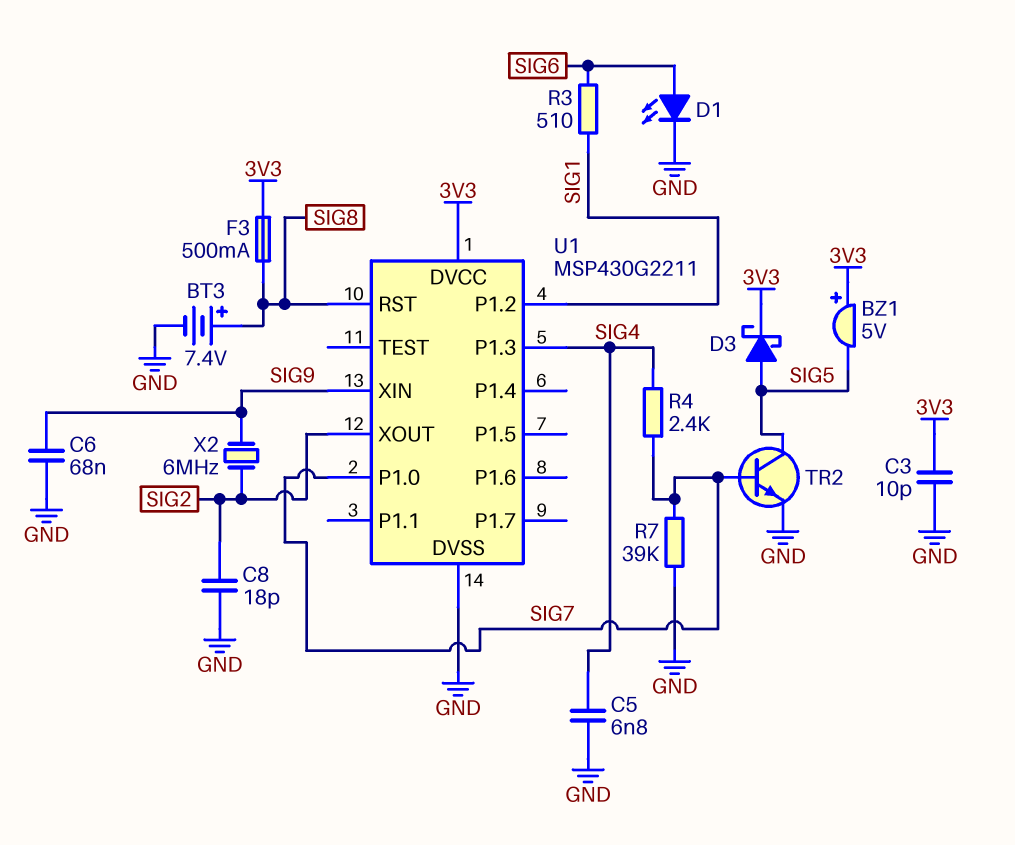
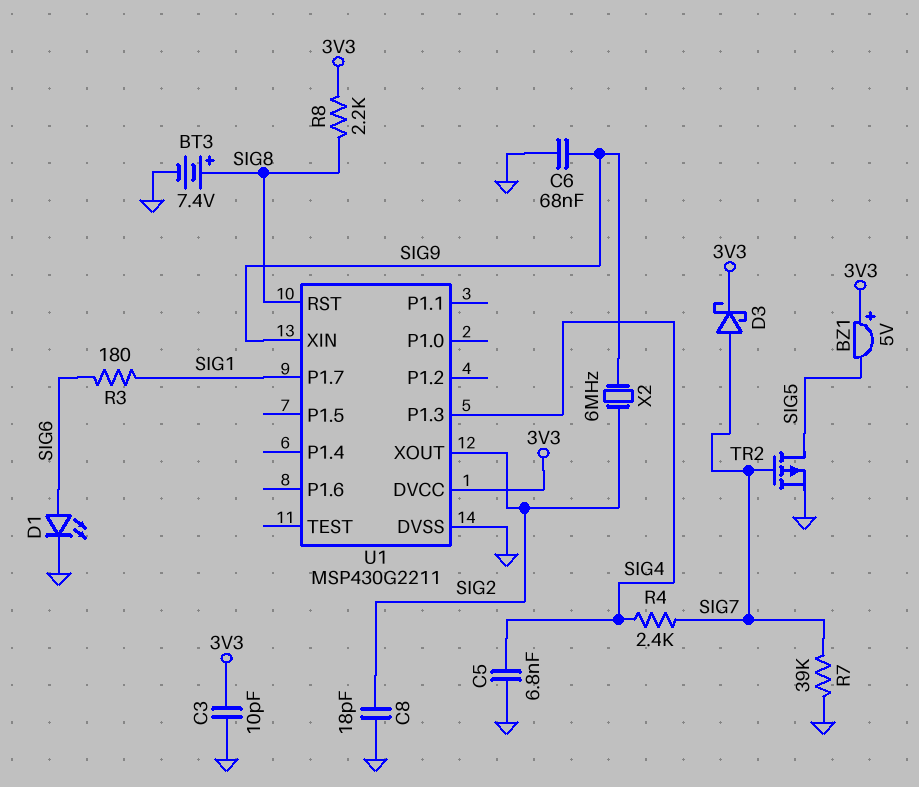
D3: schottky (A SIG5, K 3V3) -> schottky (A SIG7, K 3V3)
F3: 500mA (3V3, SIG8) -> none
R3: 510 (SIG1, SIG6) -> 180 (SIG1, SIG6)
R8: none -> 2.2k (3V3, SIG8)
TR2: NPN (B SIG7, C SIG5, E GND) -> PMOS (G SIG7, D SIG5, S GND)
U1 pin P1.0: SIG7 -> none
U1 pin P1.2: SIG1 -> none
U1 pin P1.7: none -> SIG1

